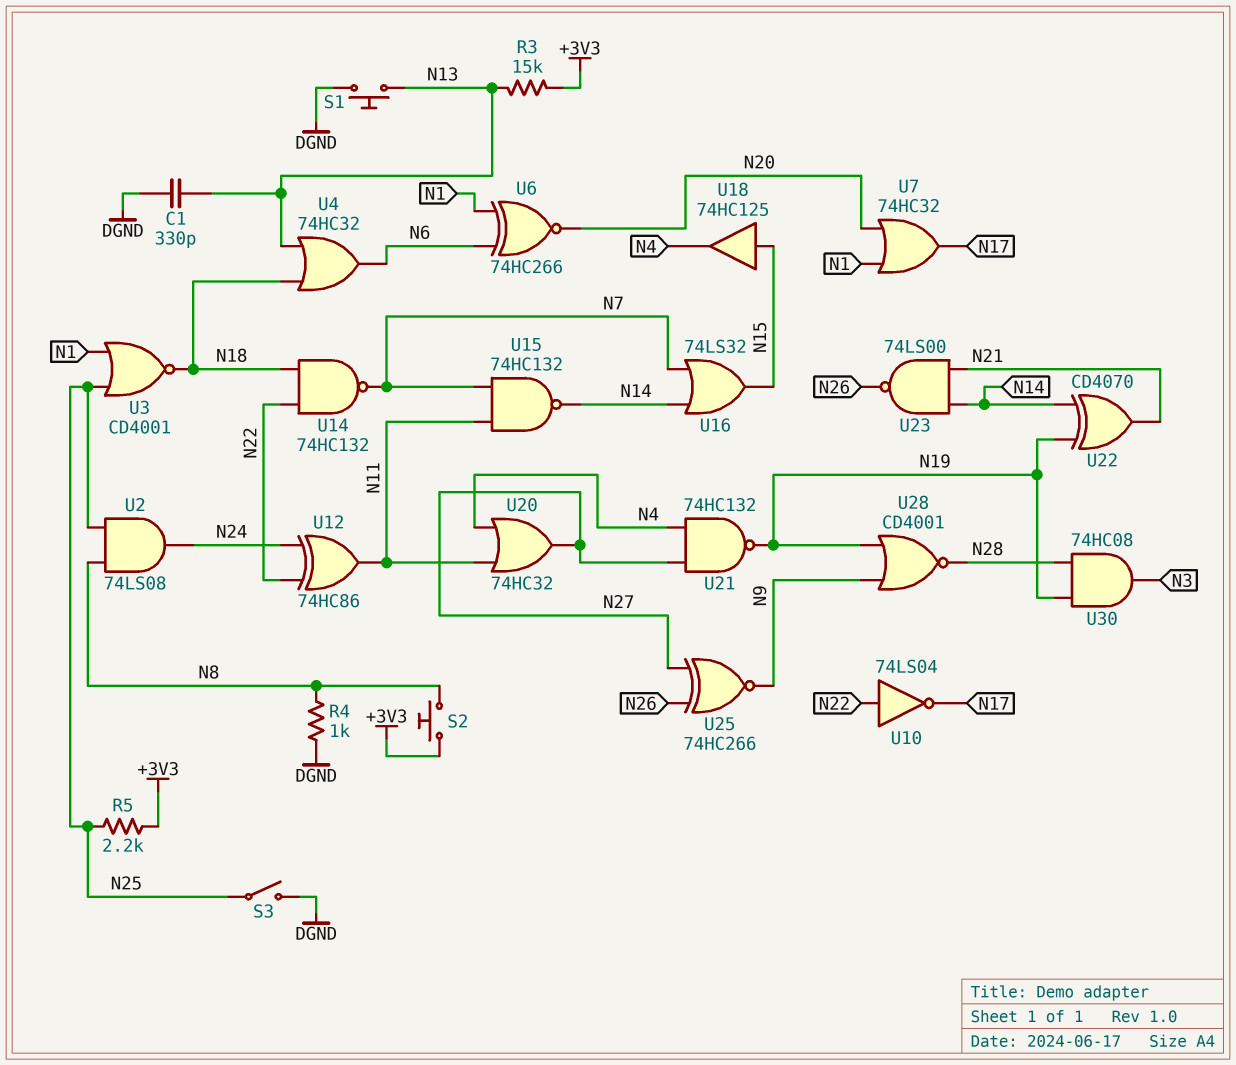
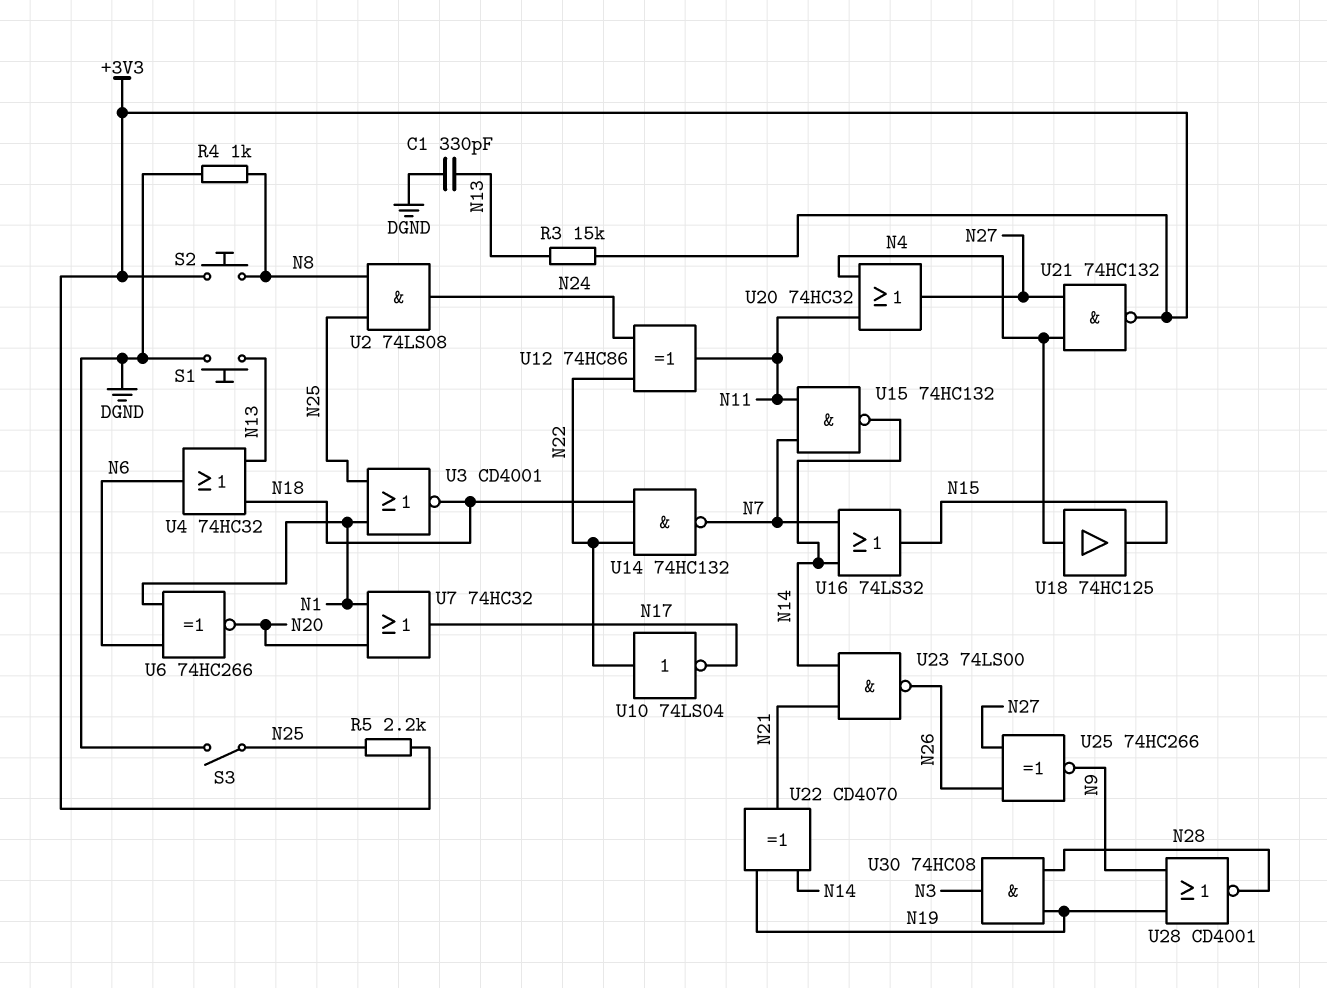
U18: buffer 74HC125 (in N15, out N4) -> buffer 74HC125 (in N4, out N15)
U21: NAND 74HC132 (in N4, in N27, out N19) -> NAND 74HC132 (in N4, in N27, out +3V3)

